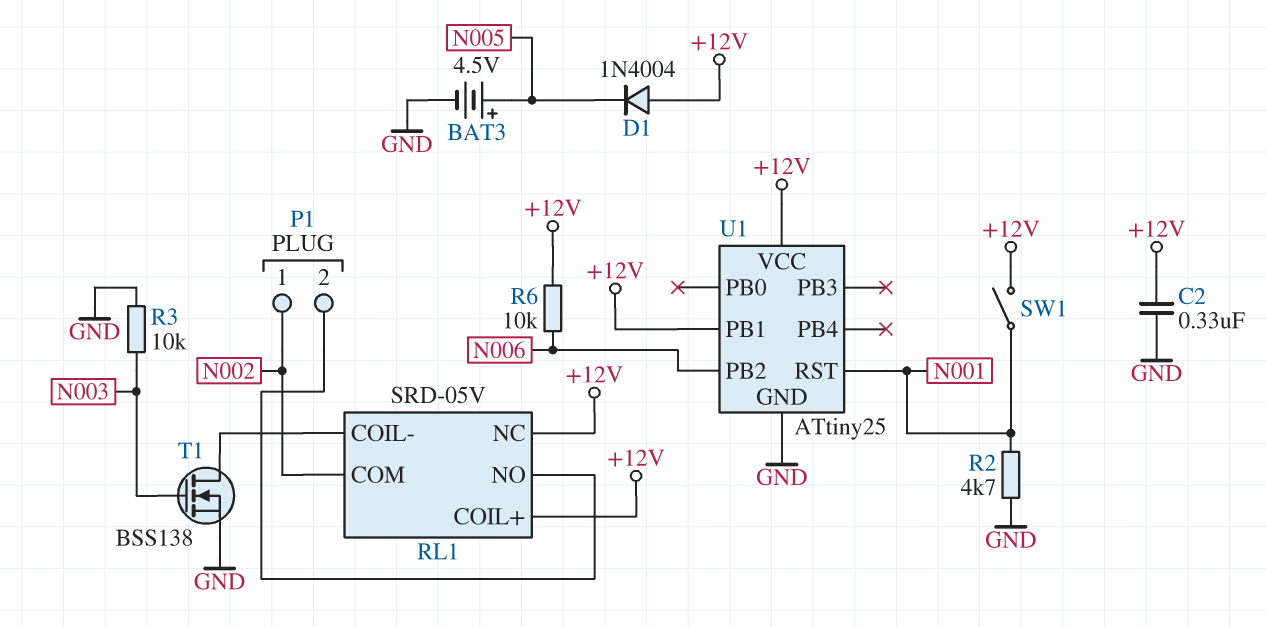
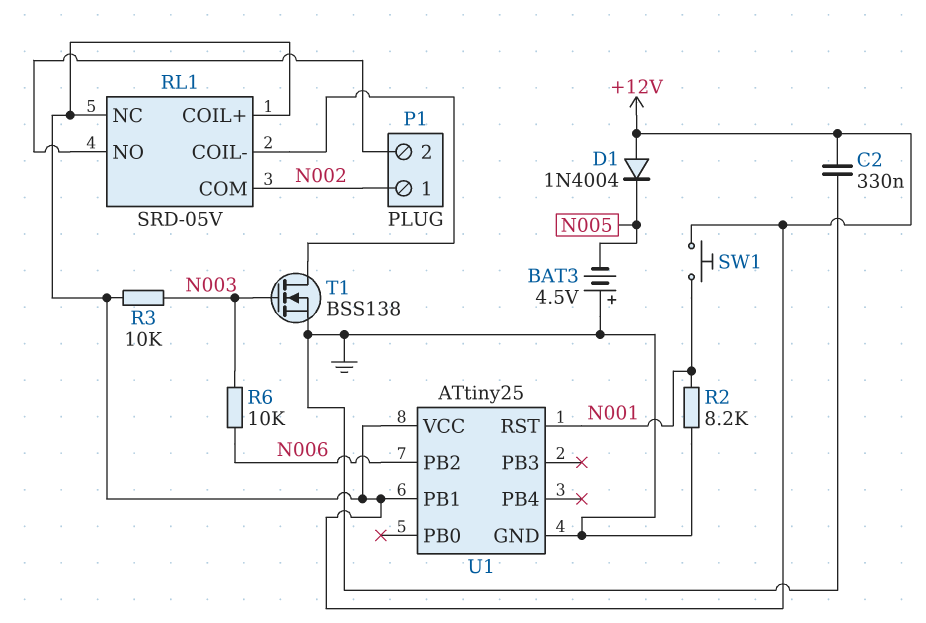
BAT3: 4.5V (plus N005, minus GND) -> 4.5V (plus GND, minus N005)
R2: 4.7k (GND, N001) -> 8.2k (GND, N001)
R3: 10k (GND, N003) -> 10k (+12V, N003)
R6: 10k (+12V, N006) -> 10k (N003, N006)
SW1: switch (+12V, N001) -> button (+12V, N001)

